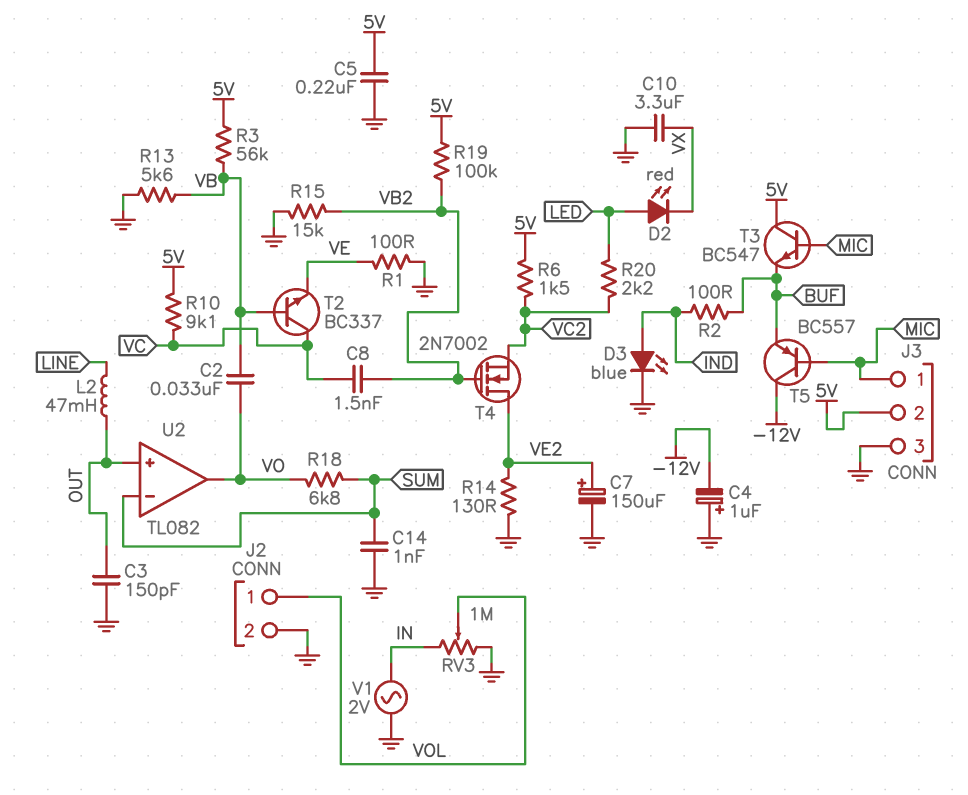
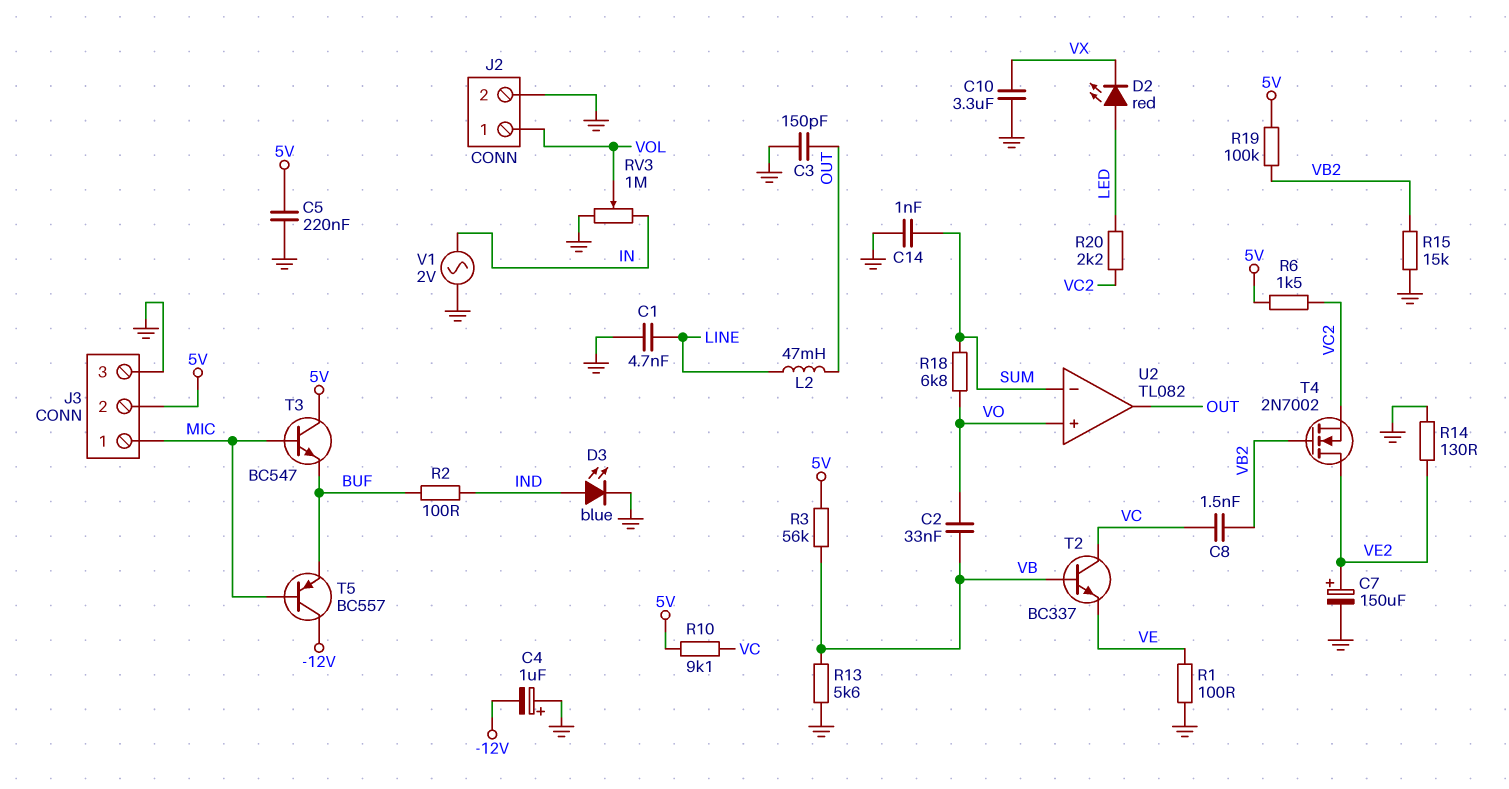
C1: none -> 4.7nF (GND, LINE)
U2 pin in+: OUT -> VO
U2 pin out: VO -> OUT

